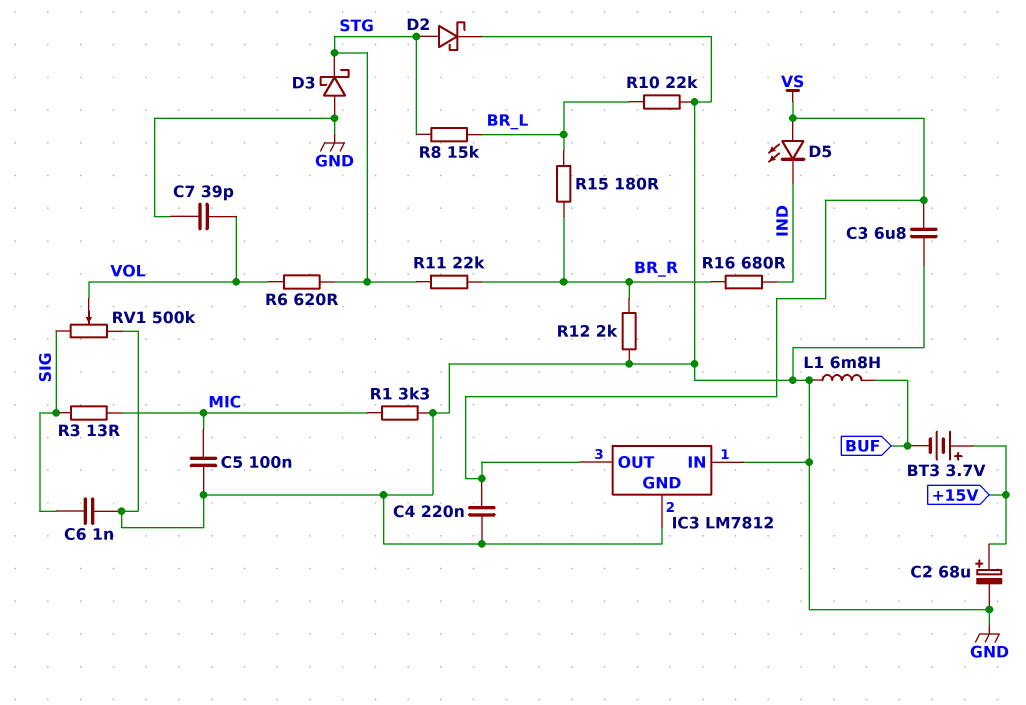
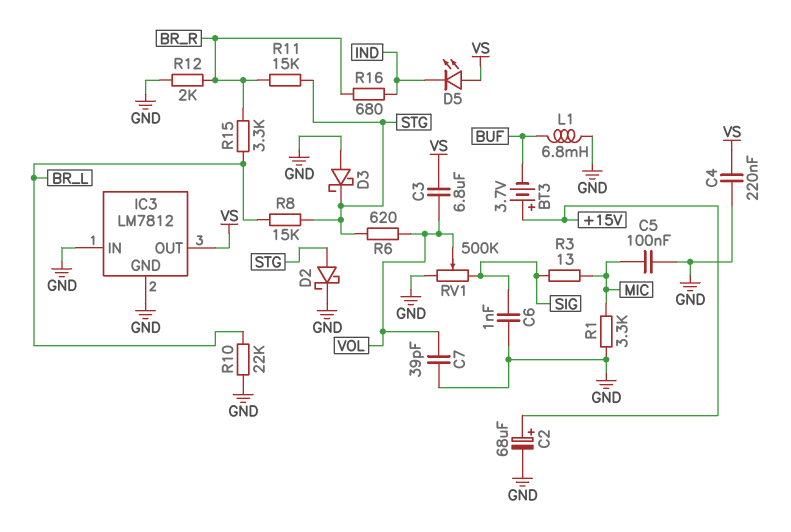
C3: 6.8uF (GND, VS) -> 6.8uF (VOL, VS)
R11: 22k (BR_R, STG) -> 15k (BR_R, STG)
R15: 180 (BR_L, BR_R) -> 3.3k (BR_L, BR_R)

